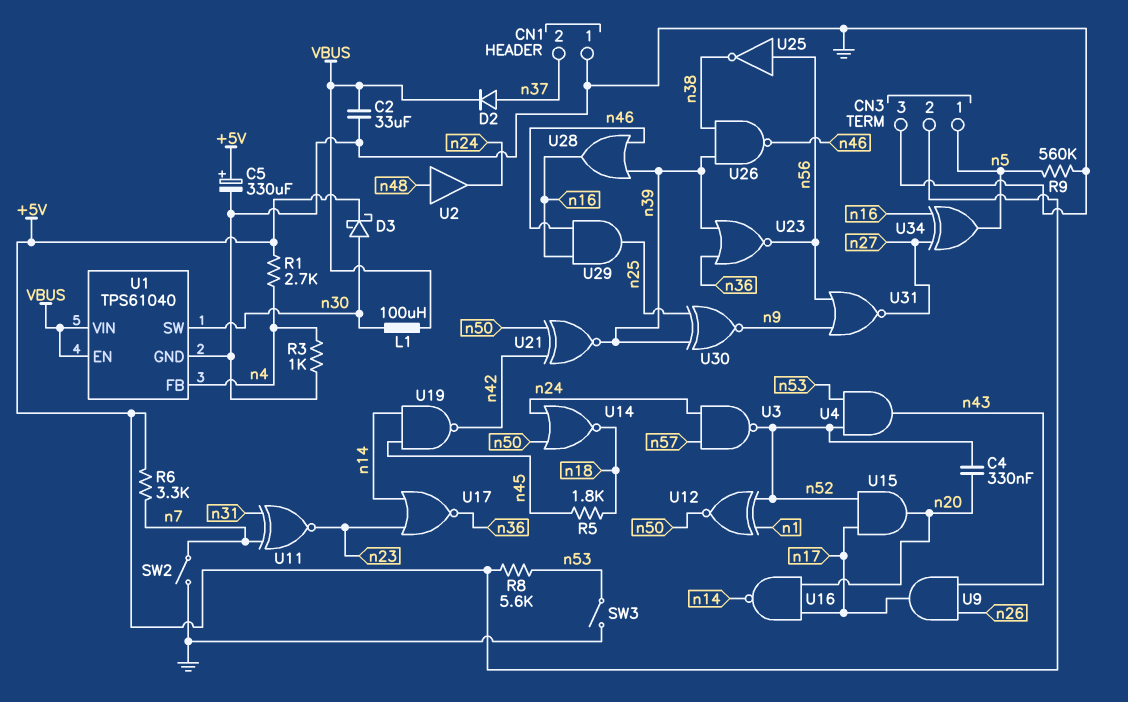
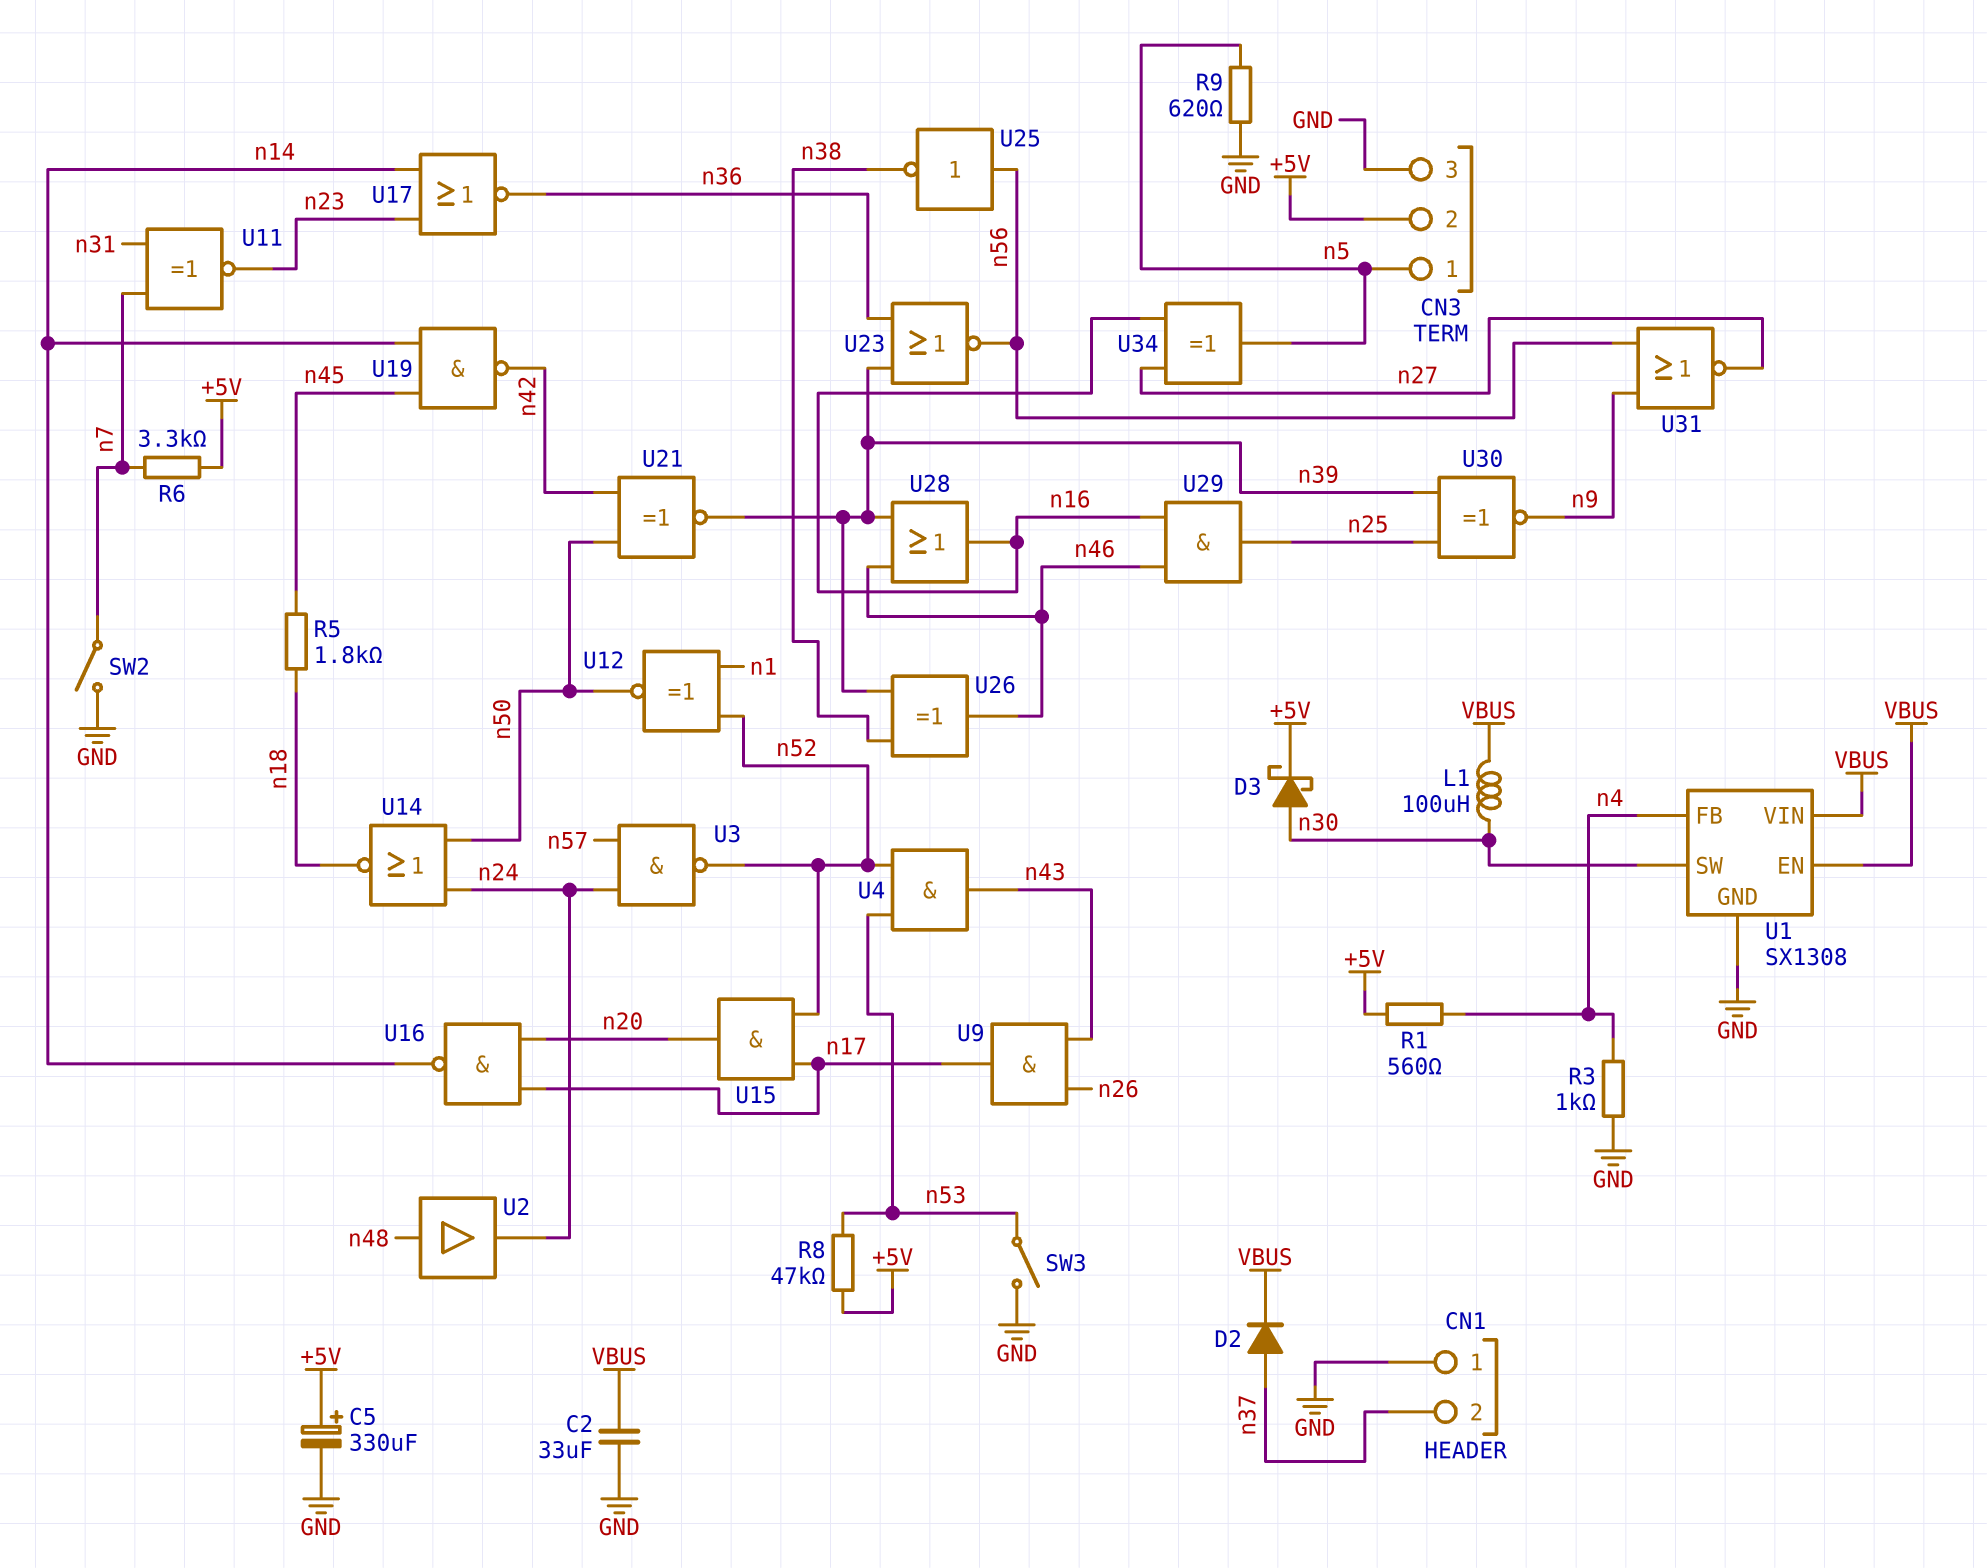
C4: 330nF (n20, n52) -> none
R1: 2.7k (+5V, n4) -> 560 (+5V, n4)
R8: 5.6k (+5V, n53) -> 47k (+5V, n53)
R9: 560k (GND, n5) -> 620 (GND, n5)
U1: TPS61040 -> SX1308
U26: NAND (in n38, in n39, out n46) -> XOR (in n38, in n39, out n46)

